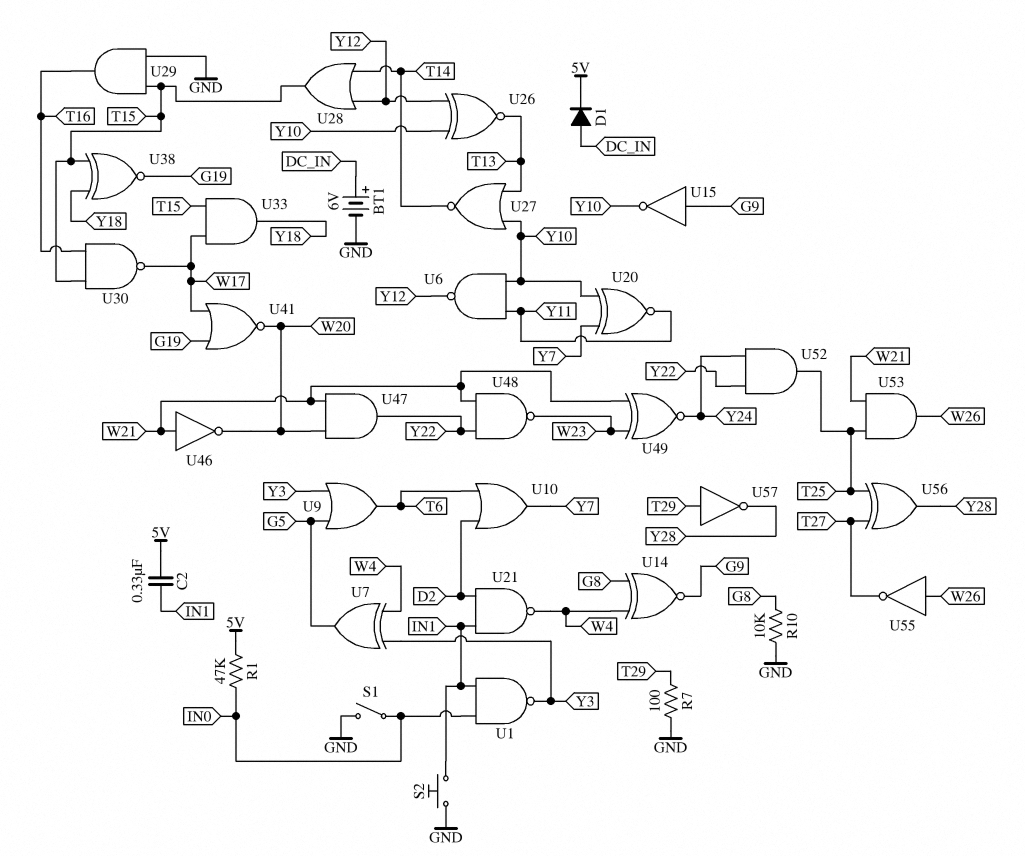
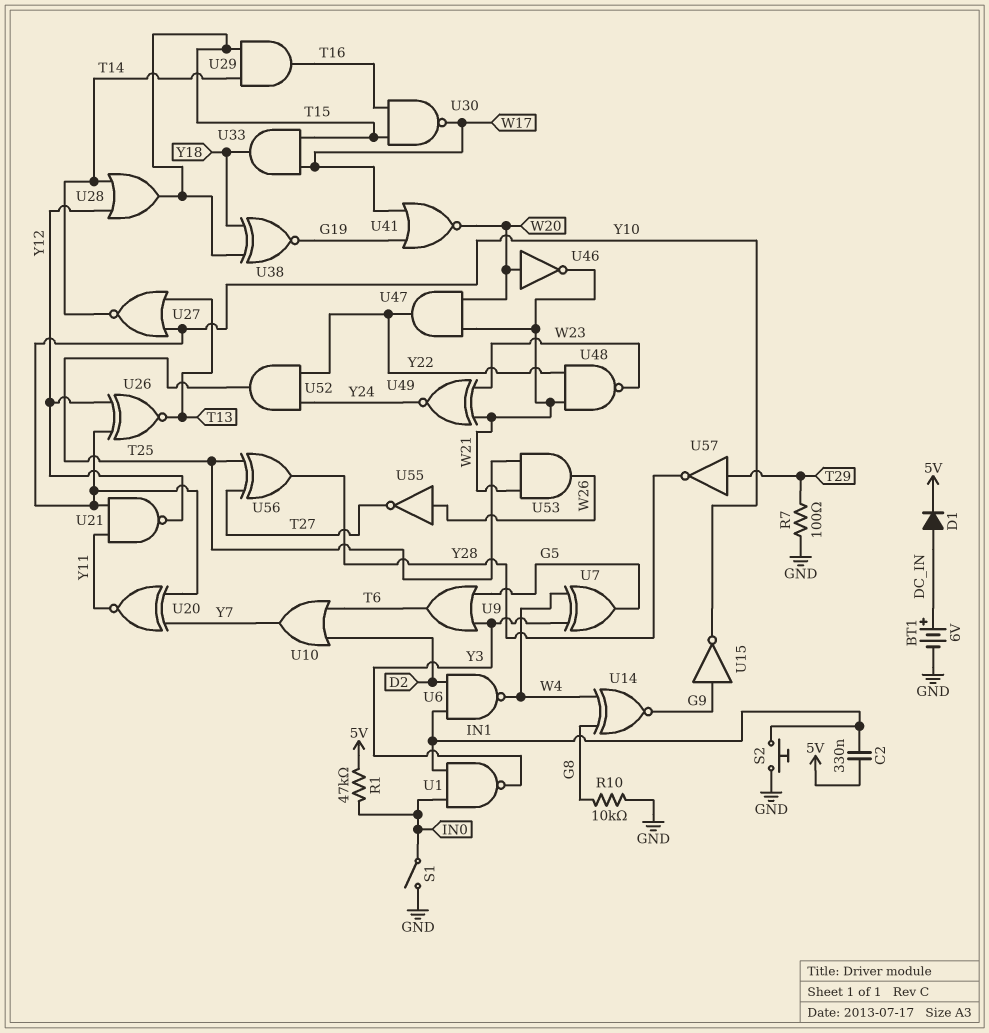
U6: NAND (in Y10, in Y11, out Y12) -> NAND (in D2, in IN1, out W4)
U21: NAND (in D2, in IN1, out W4) -> NAND (in Y10, in Y11, out Y12)
U29: AND (in GND, in T15, out T16) -> AND (in T14, in T15, out T16)
U46: NOT (in W21, out W20) -> NOT (in W20, out W21)

